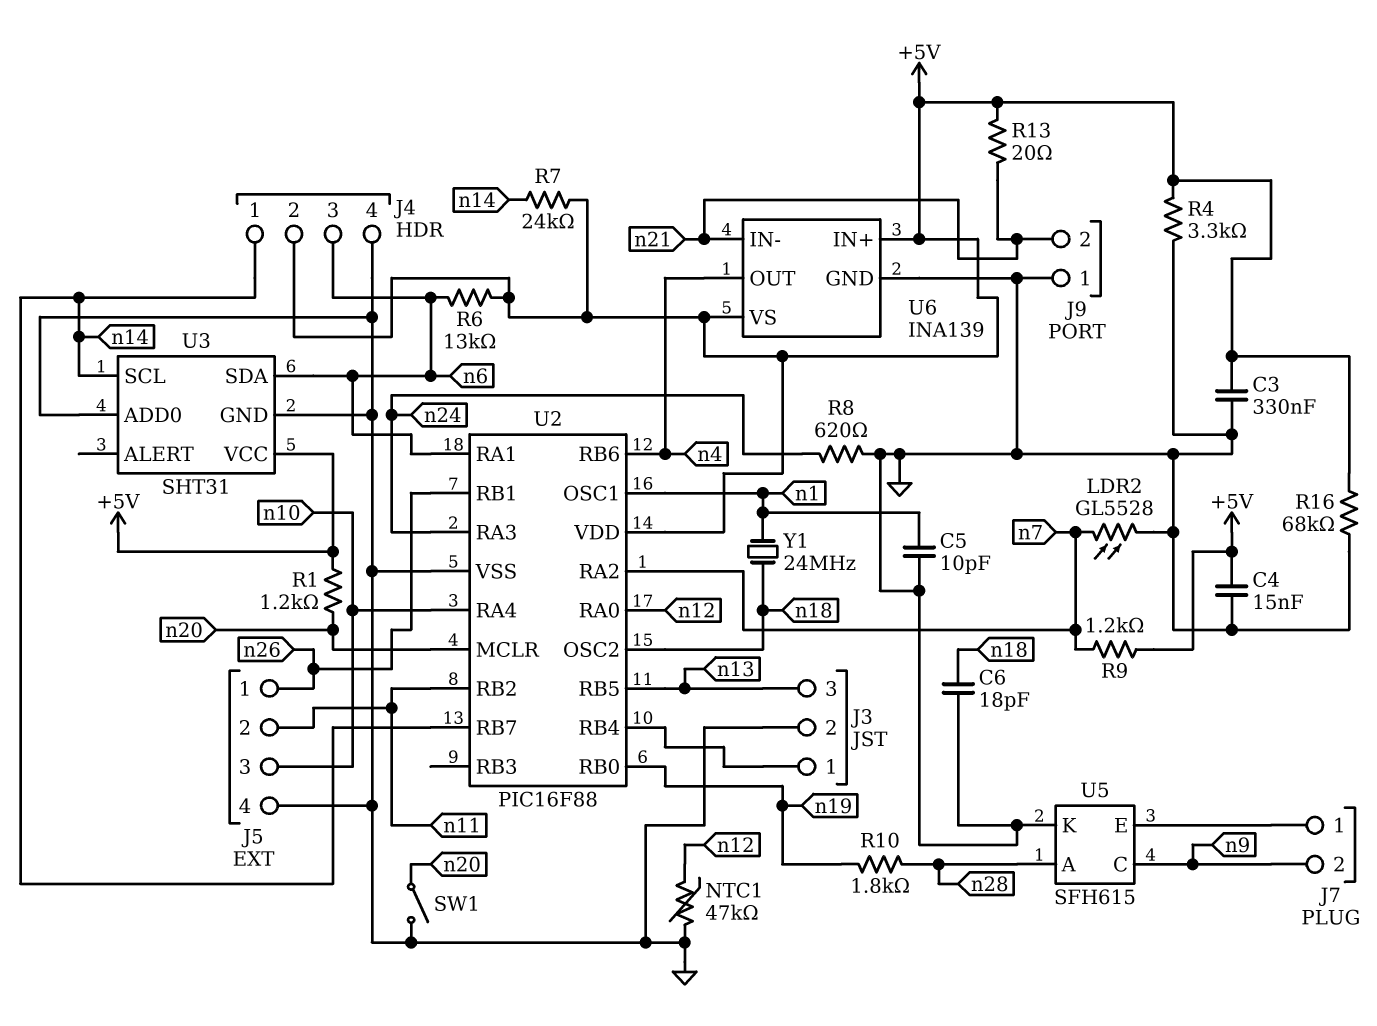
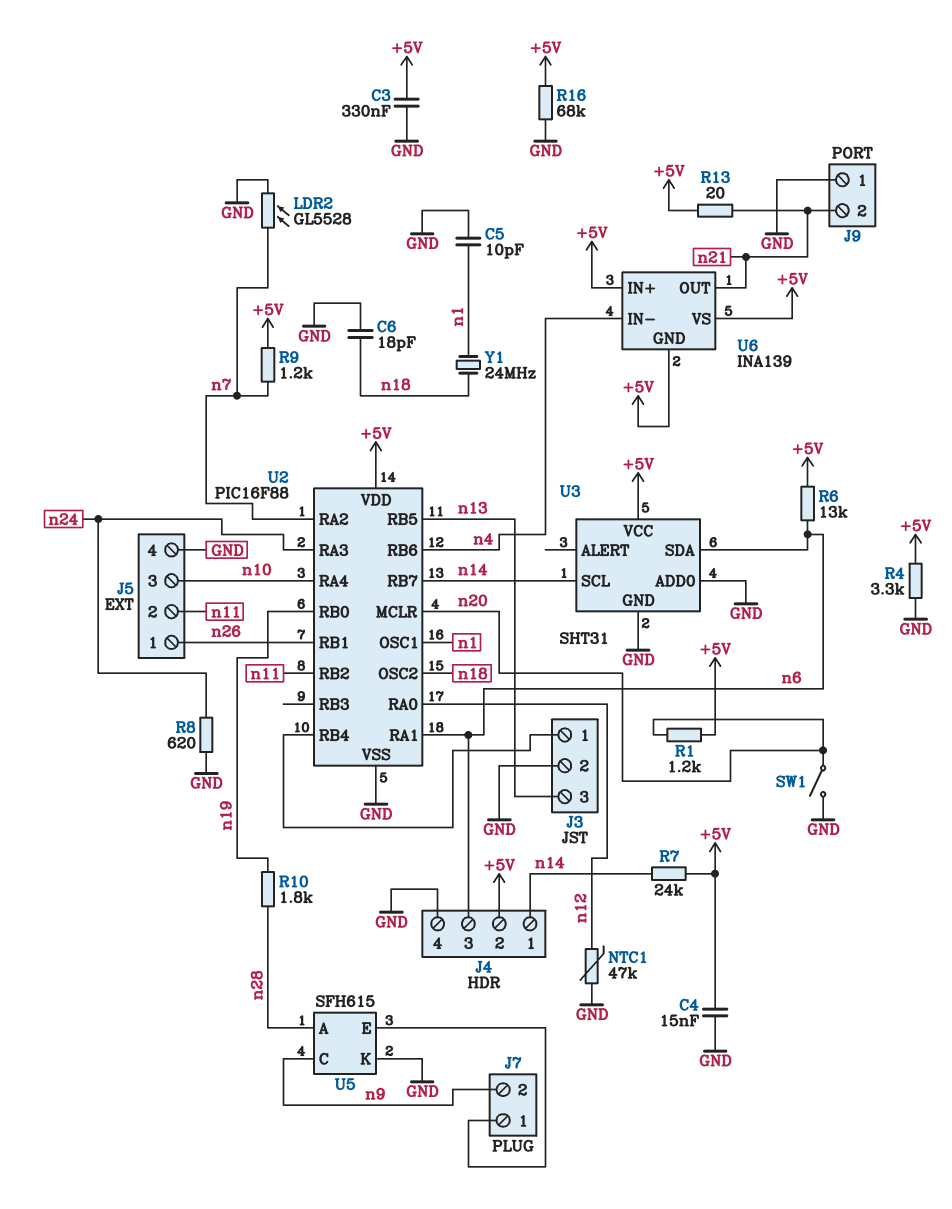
U6 pin GND: GND -> +5V
U6 pin IN-: n21 -> n4
U6 pin OUT: n4 -> n21

